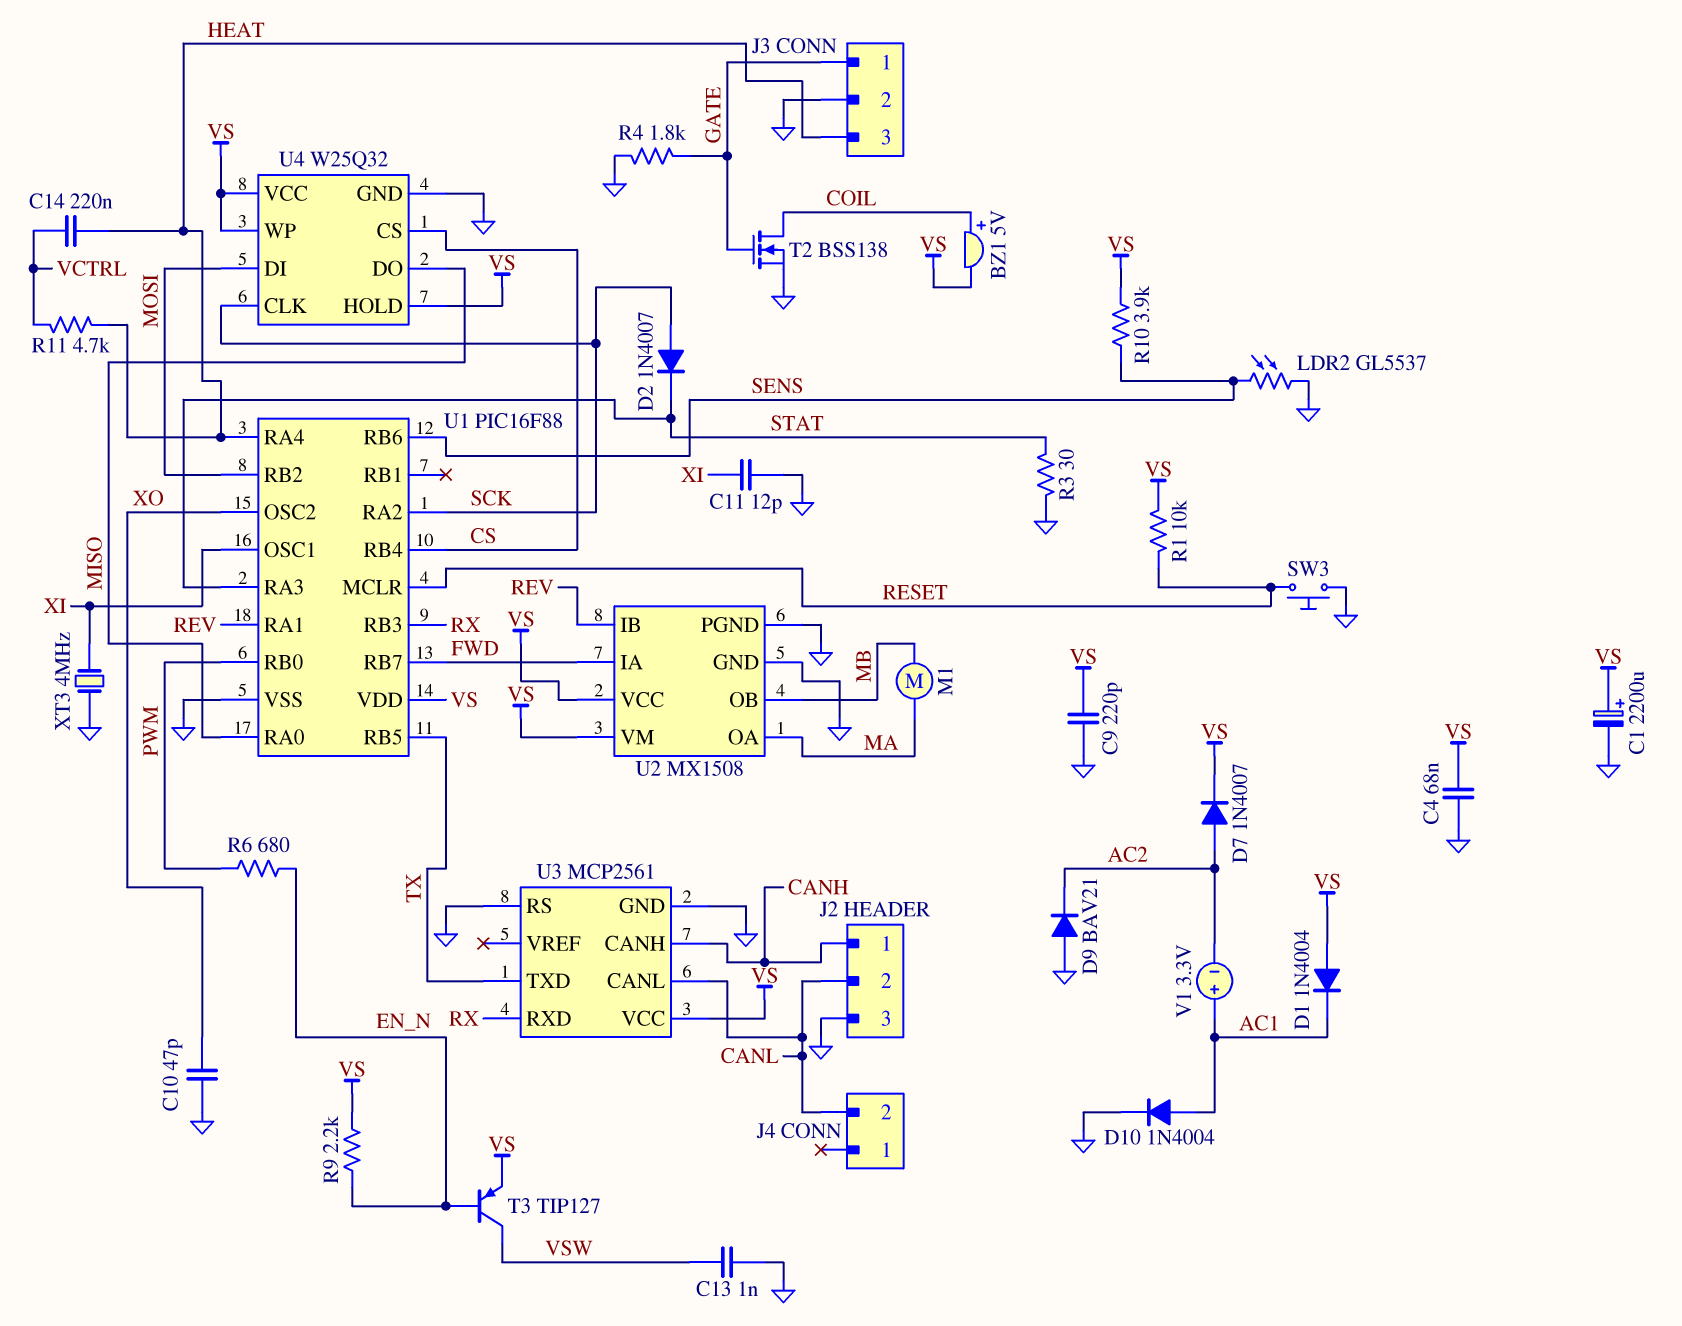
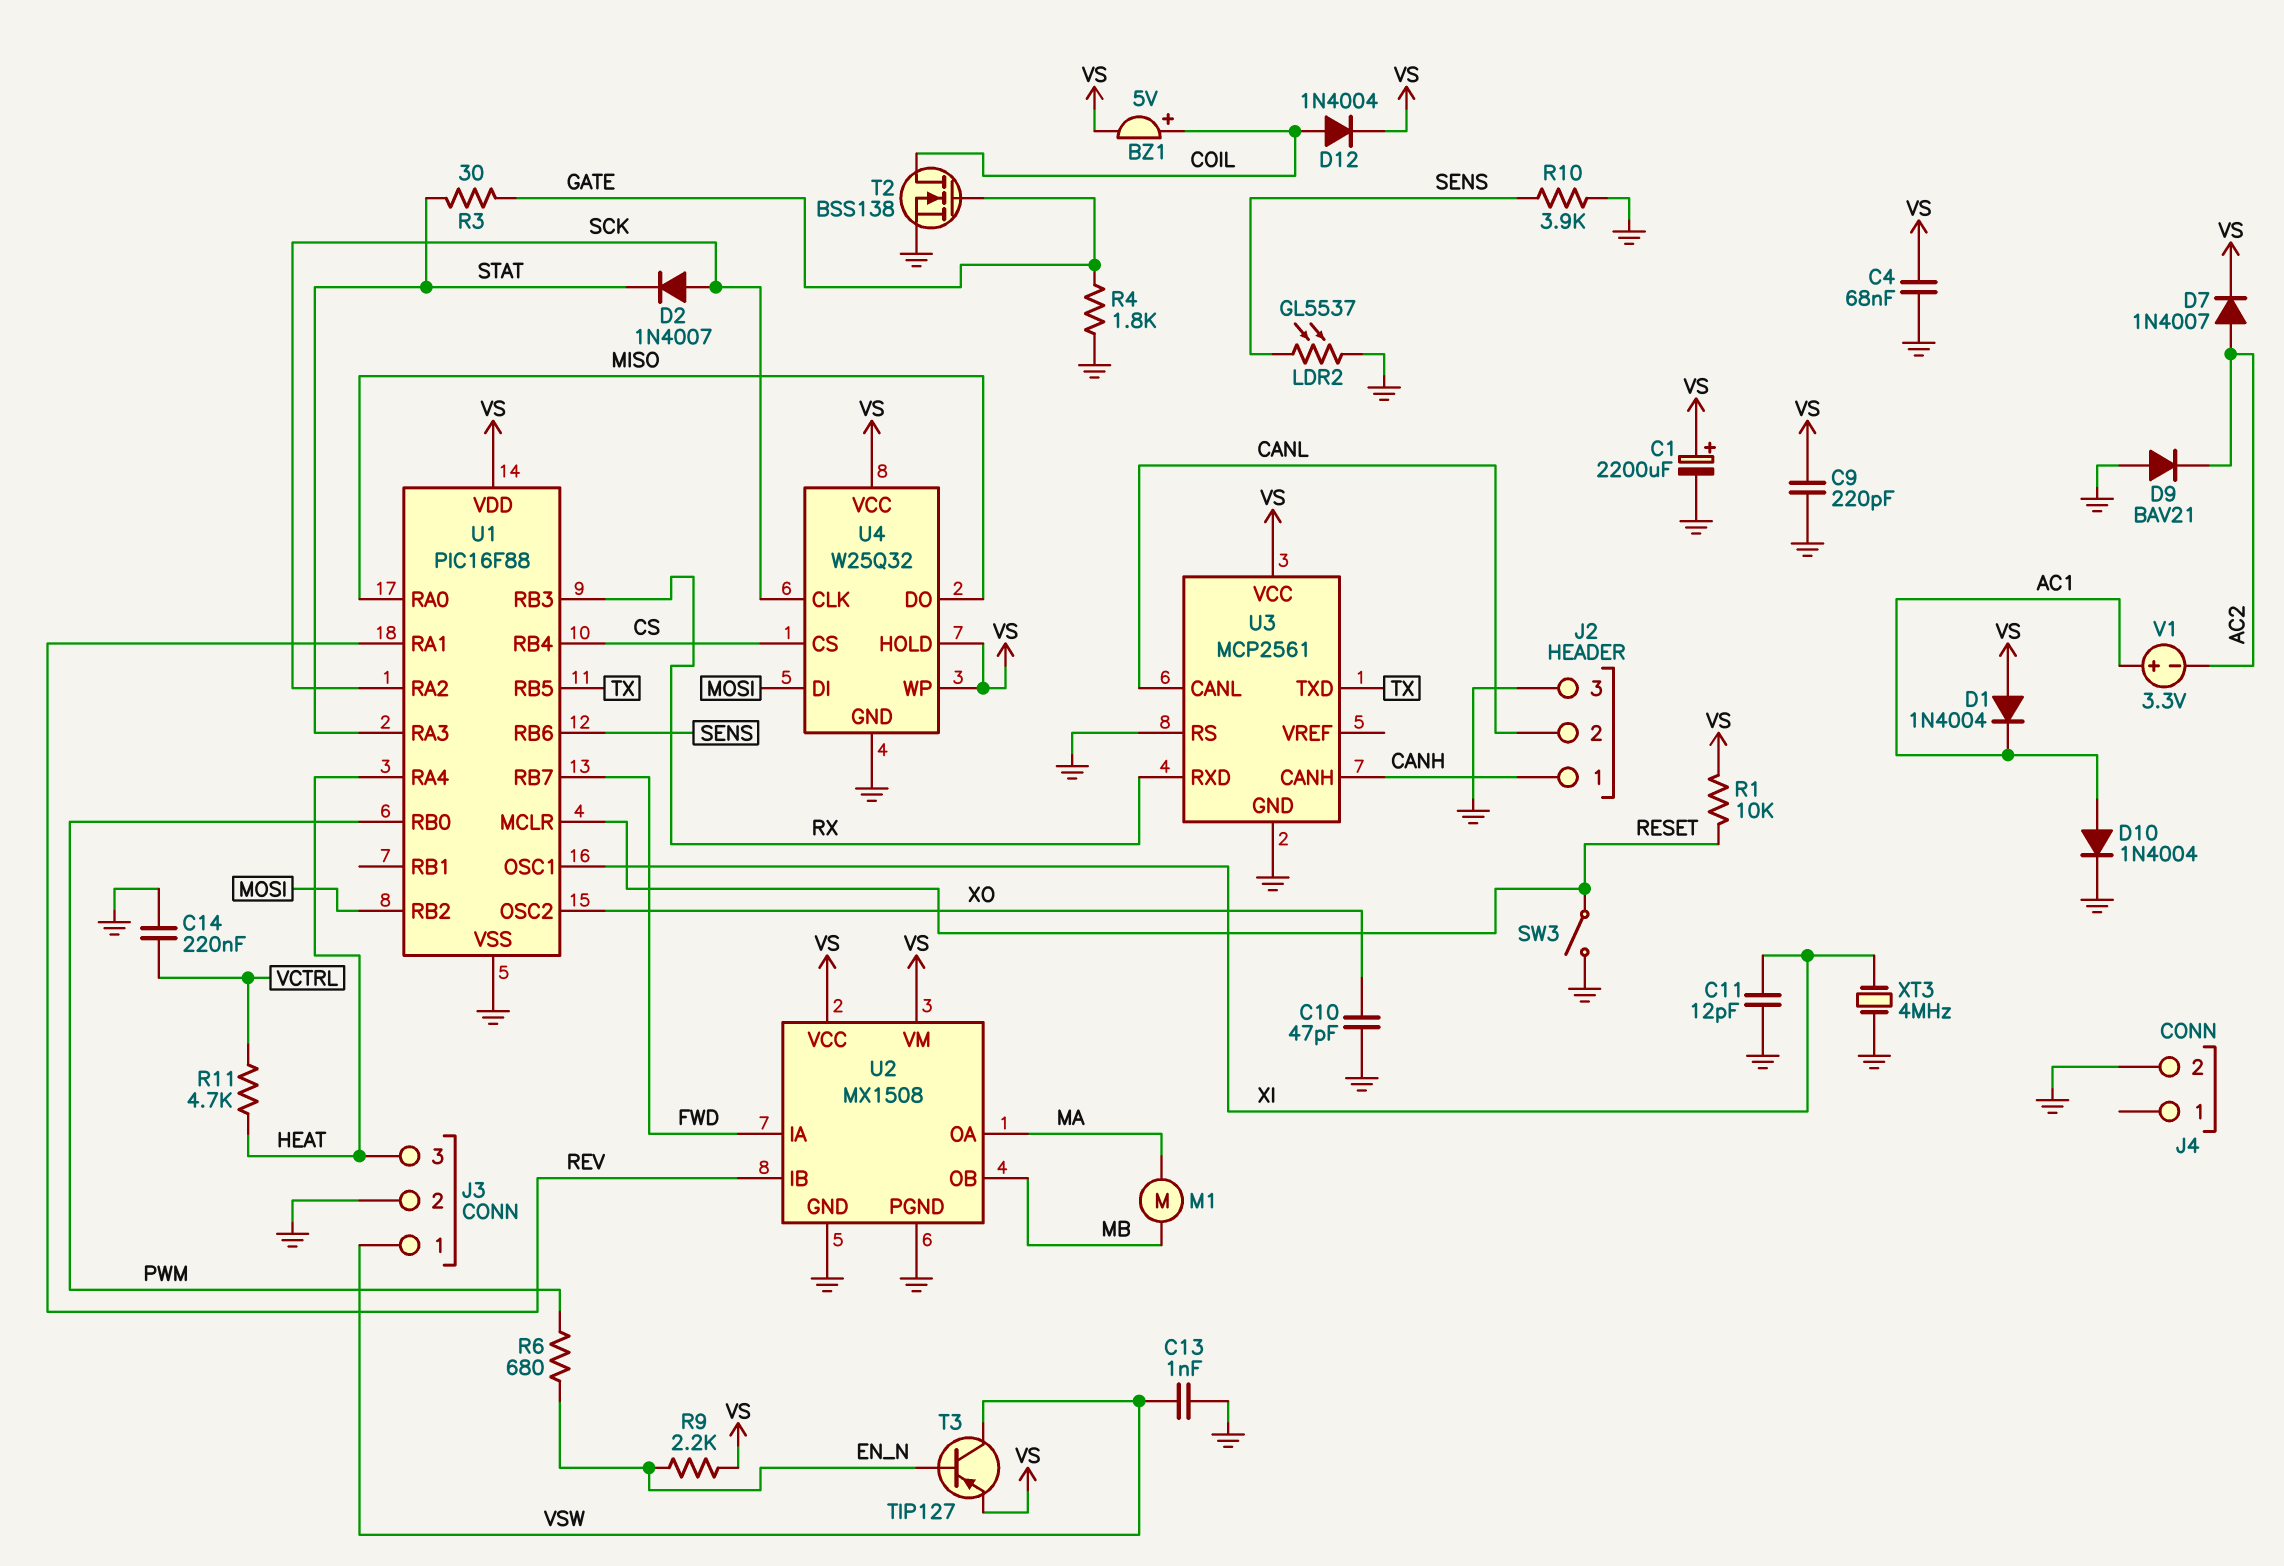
C14: 220nF (HEAT, VCTRL) -> 220nF (GND, VCTRL)
D12: none -> diode 1N4004 (A COIL, K VS)
J3 pin 1: GATE -> VSW
J4 pin 2: CANL -> GND
R3: 30 (GND, STAT) -> 30 (GATE, STAT)
R10: 3.9k (SENS, VS) -> 3.9k (GND, SENS)
SW3: button (GND, RESET) -> switch (GND, RESET)

